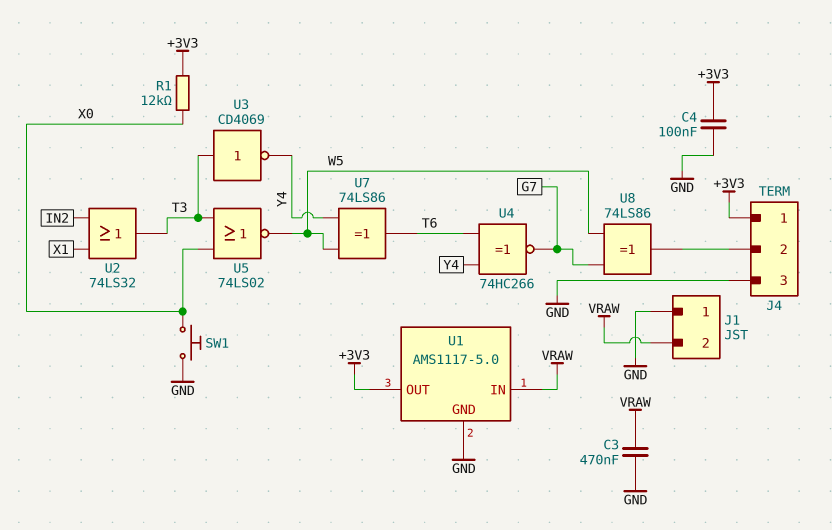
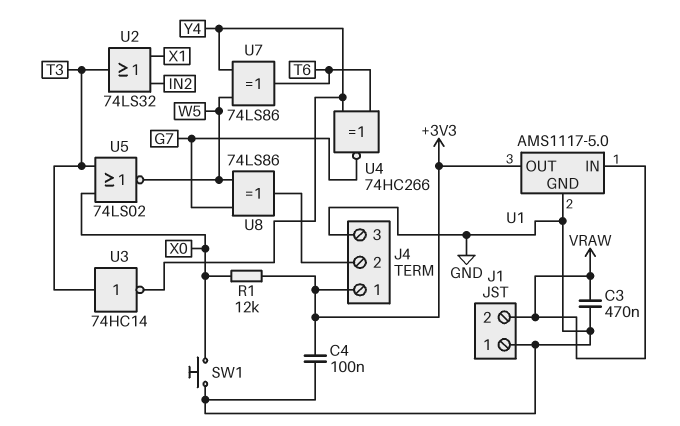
U3: NOT CD4069 (in T3, out Y4) -> NOT 74HC14 (in T3, out Y4)

